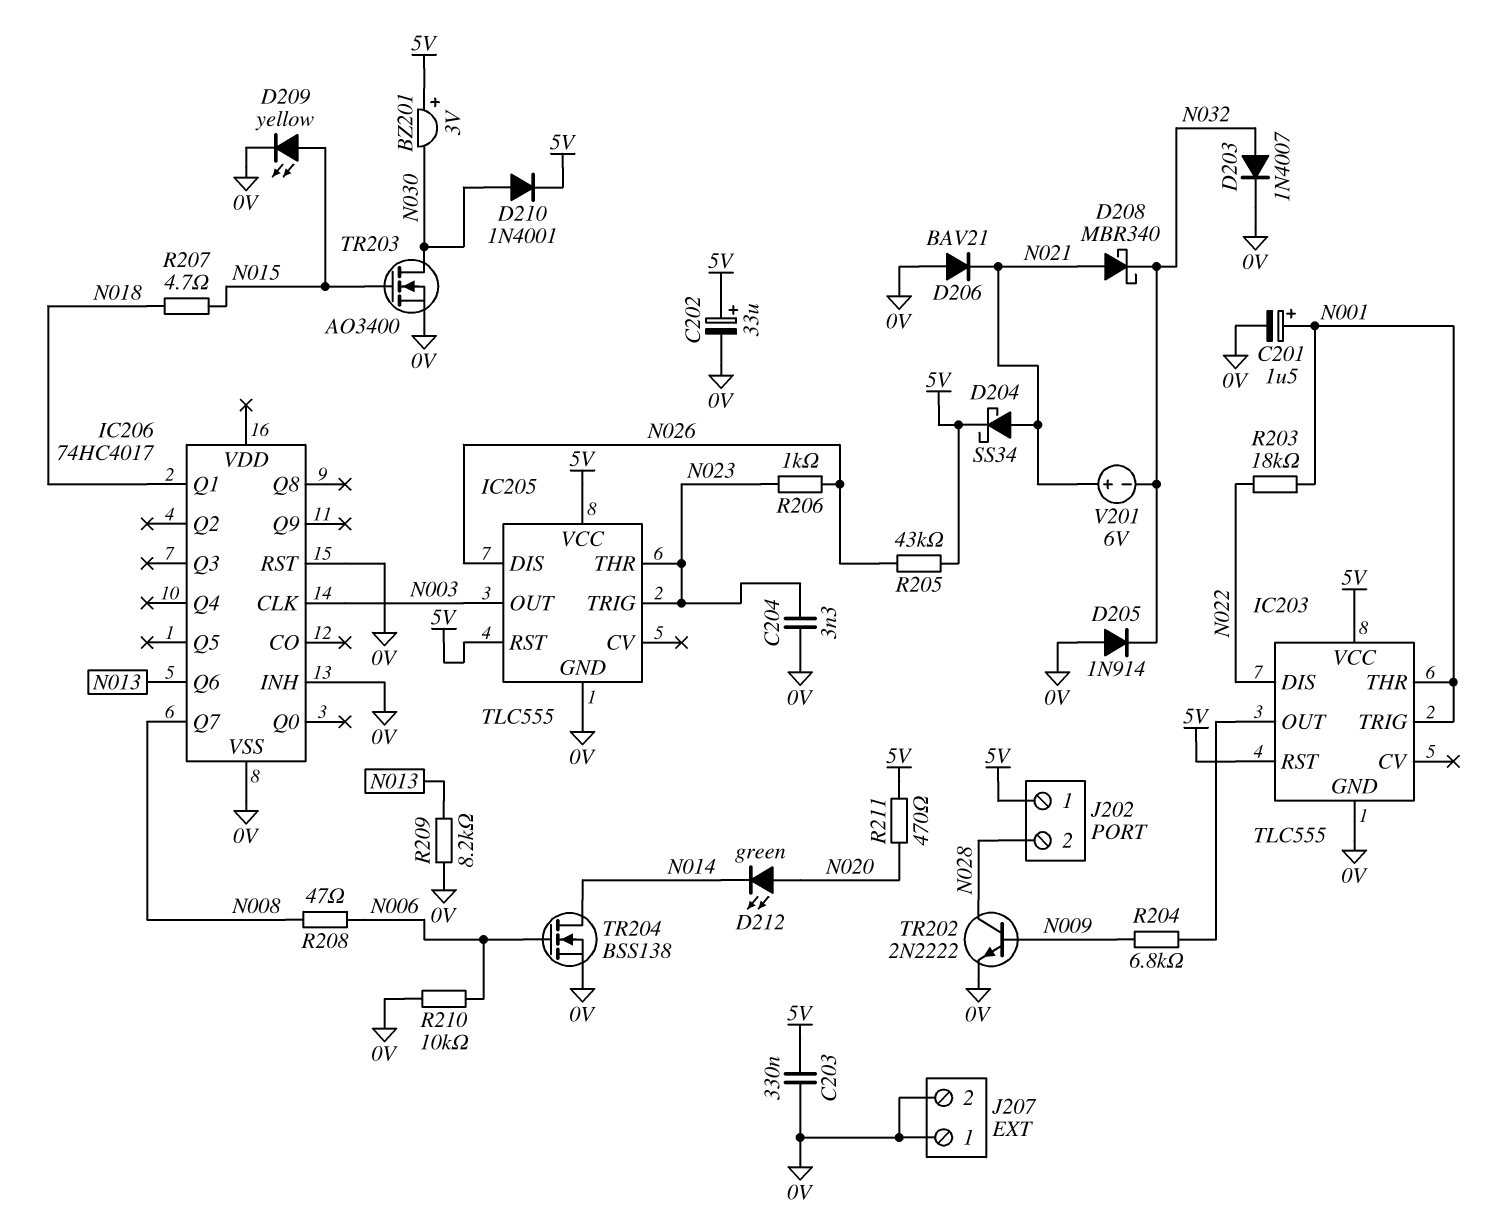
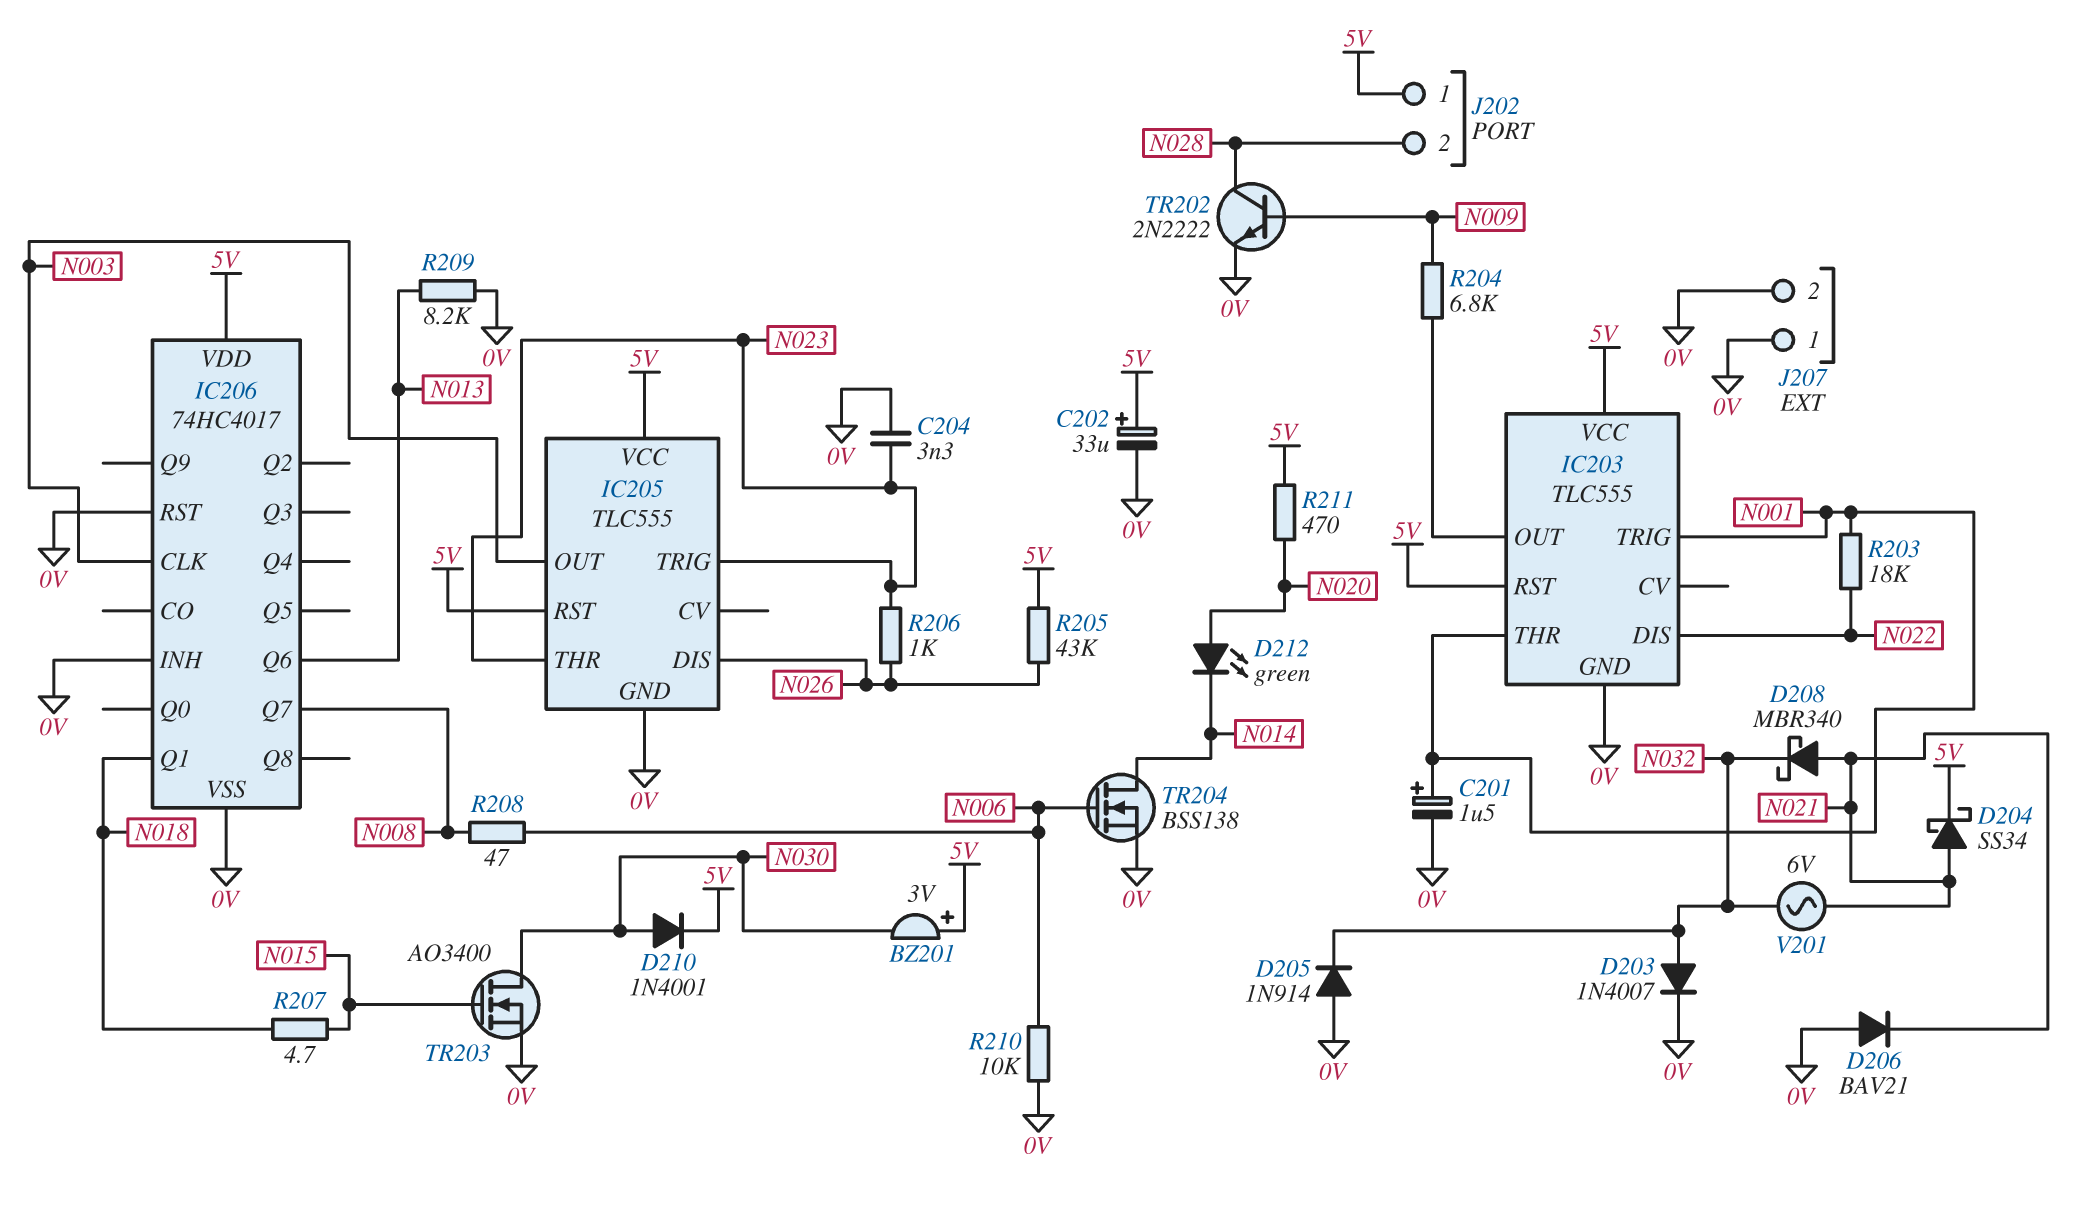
C203: 330nF (0V, 5V) -> none
D209: LED yellow (A N015, K 0V) -> none
IC206 pin VDD: none -> 5V
V201: 6V (plus N021, minus N032) -> AC 6V (N021, N032)

